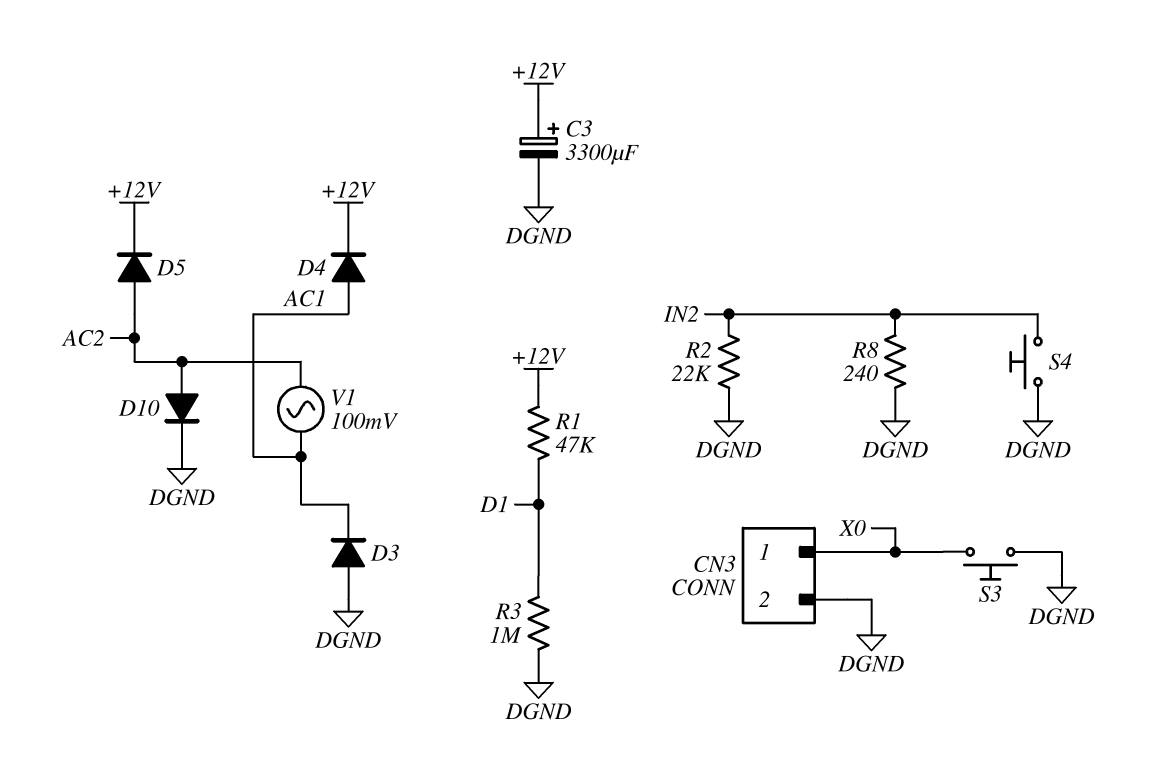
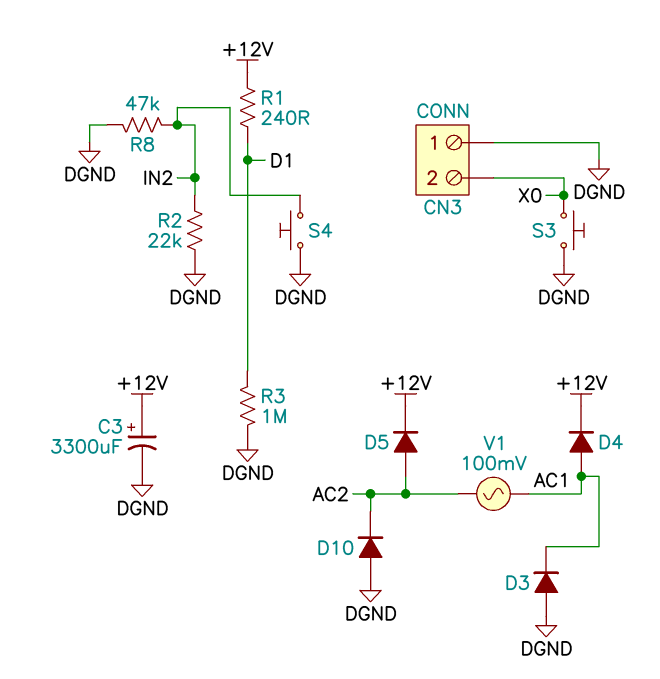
CN3 pin 1: X0 -> DGND
CN3 pin 2: DGND -> X0
D10: diode (A AC2, K DGND) -> diode (A DGND, K AC2)
R1: 47k (+12V, D1) -> 240 (+12V, D1)
R8: 240 (DGND, IN2) -> 47k (DGND, IN2)

